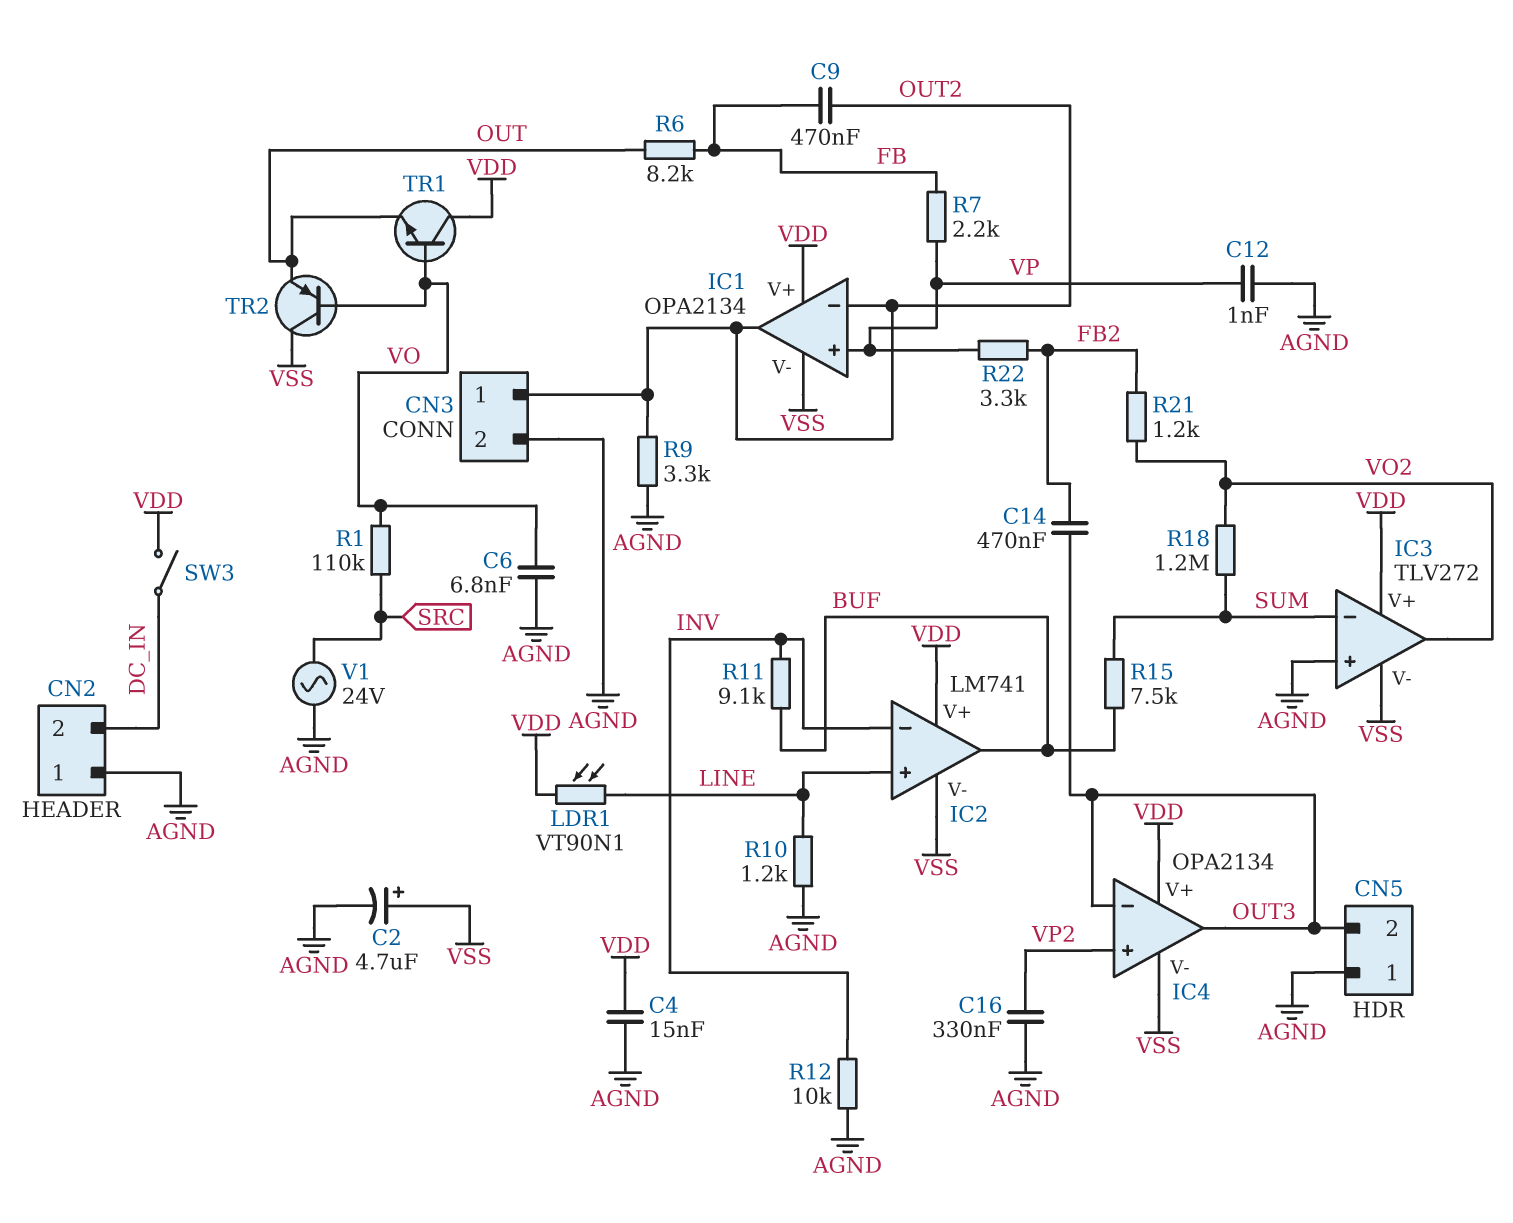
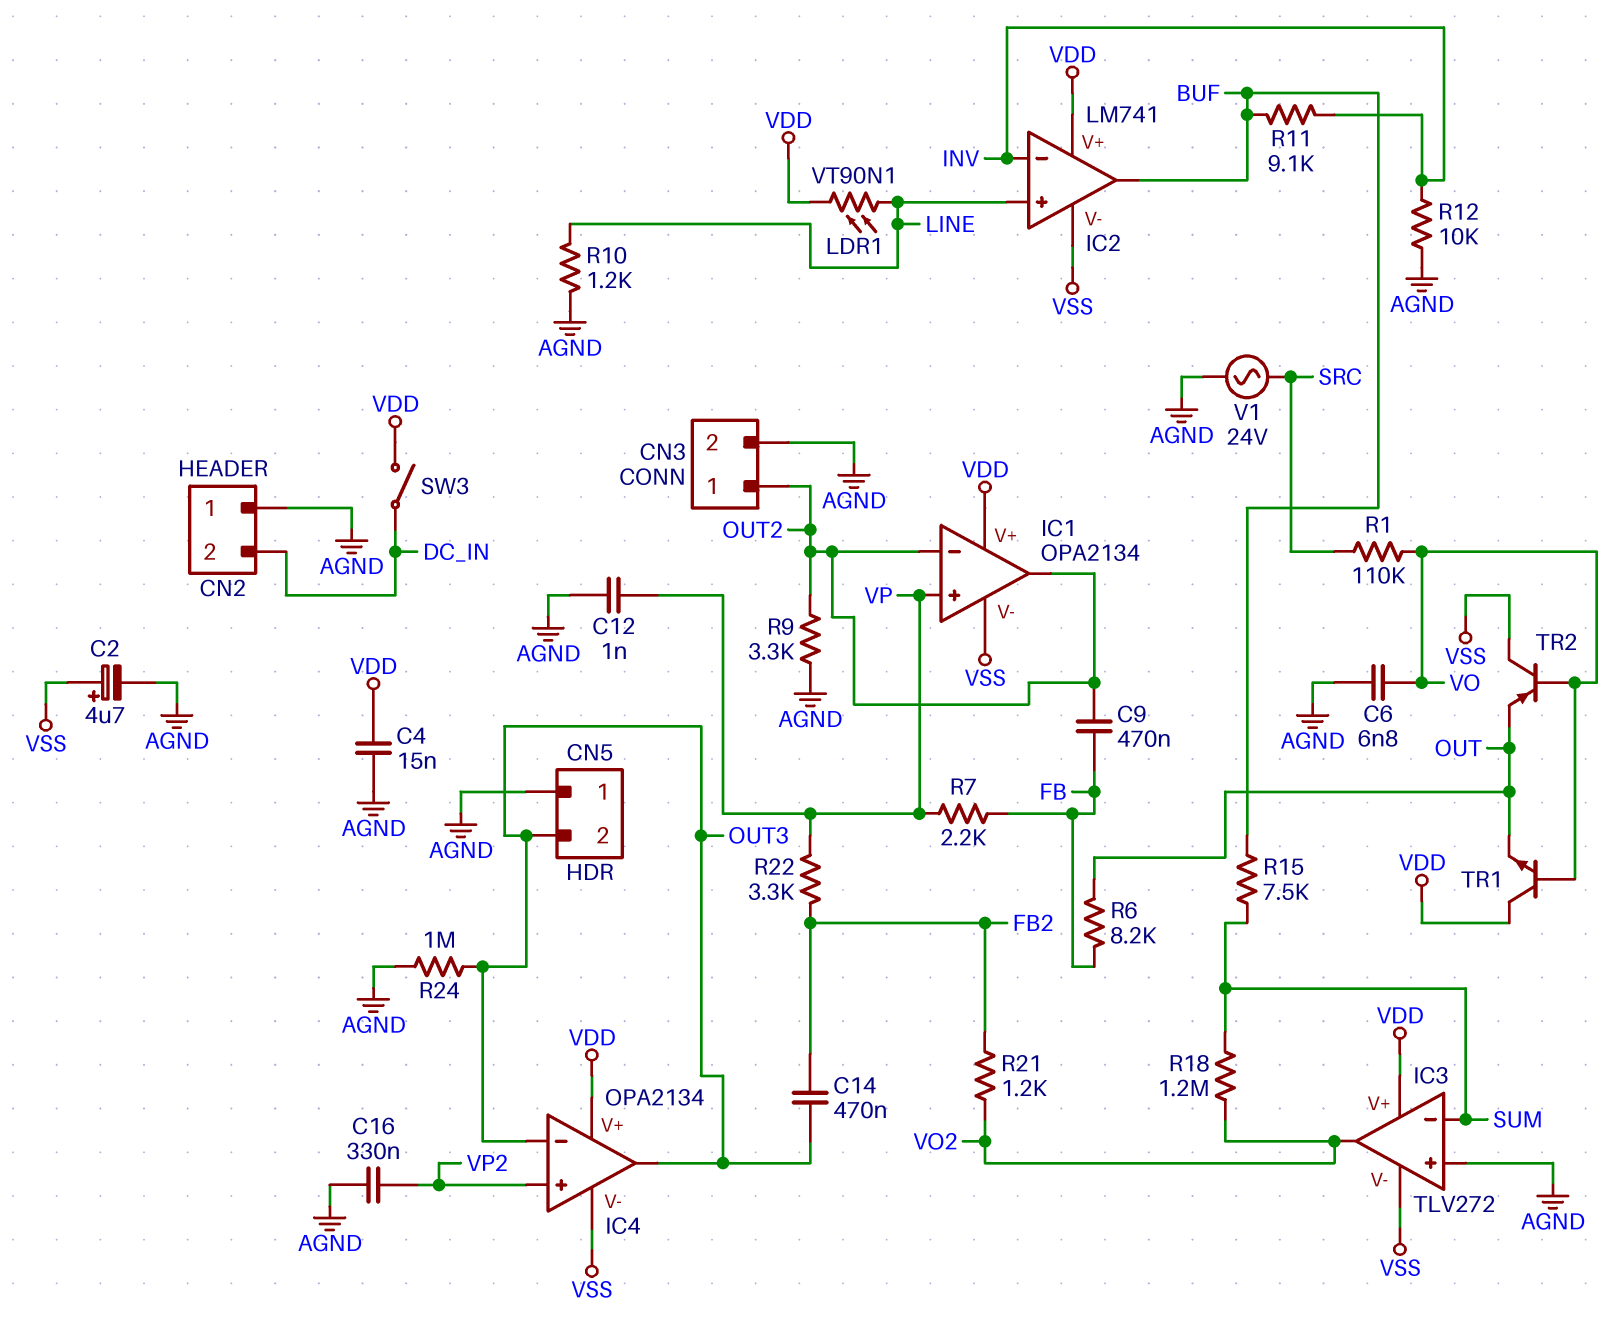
R24: none -> 1M (AGND, OUT3)

